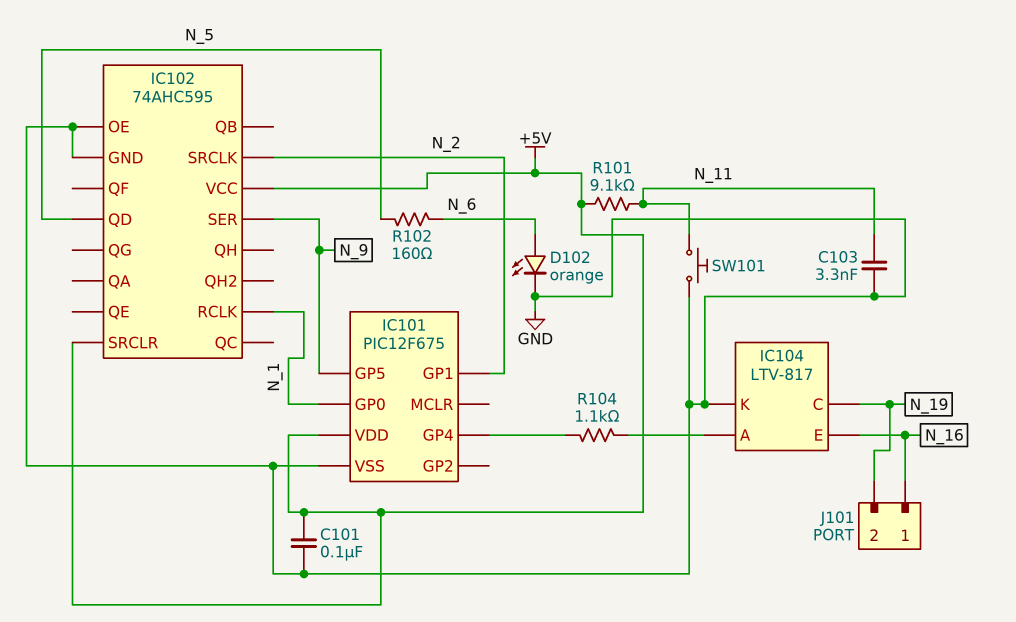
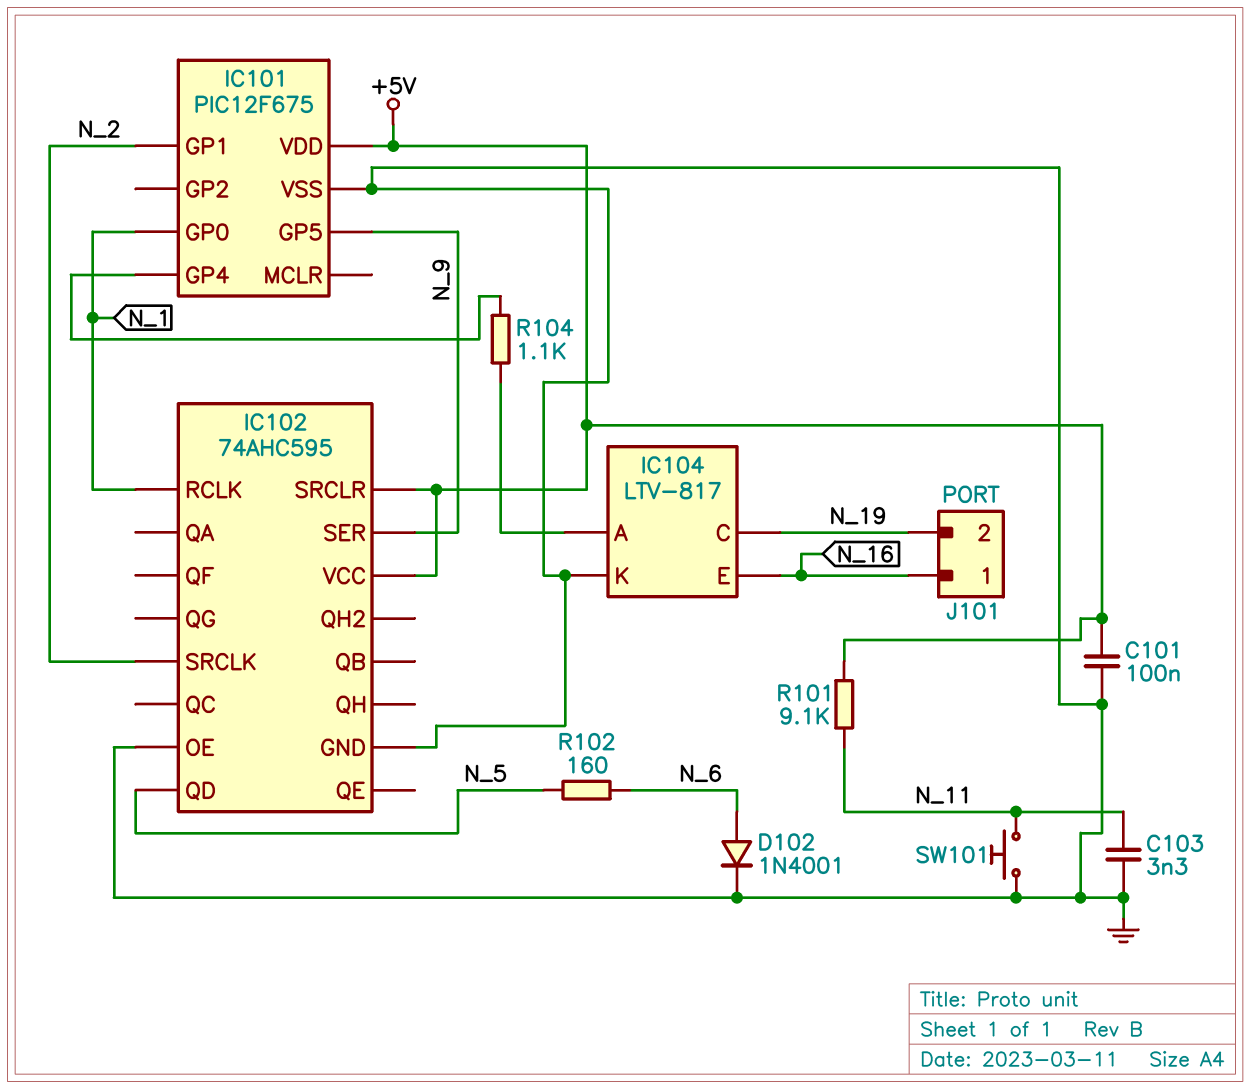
D102: LED orange (A N_6, K GND) -> diode 1N4001 (A N_6, K GND)

